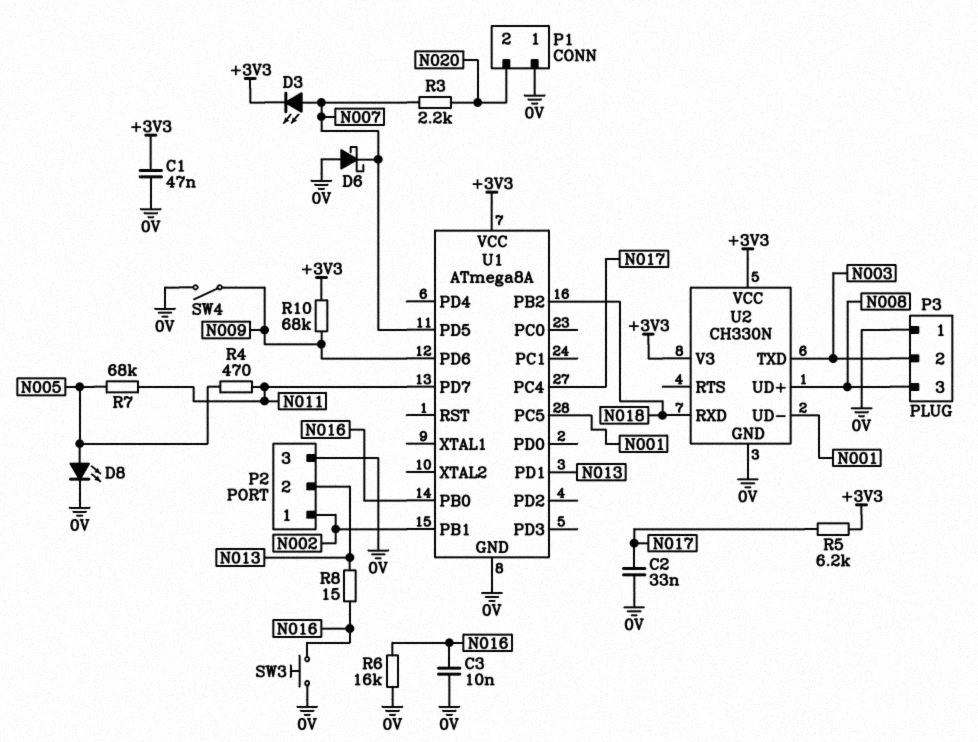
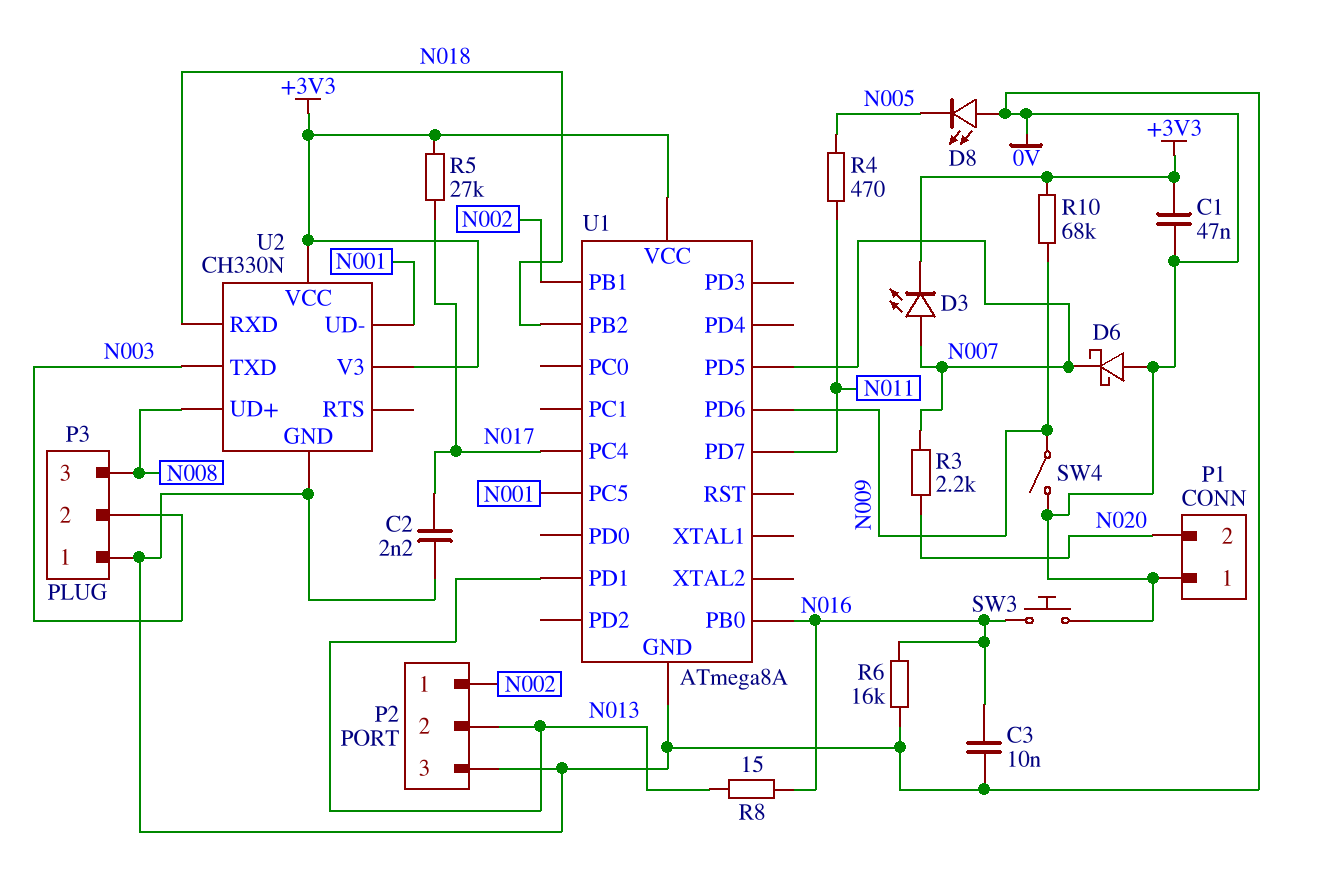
C2: 33nF (0V, N017) -> 2.2nF (0V, N017)
D8: LED (A N005, K 0V) -> LED (A 0V, K N005)
R5: 6.2k (+3V3, N017) -> 27k (+3V3, N017)
R7: 68k (N005, N011) -> none

